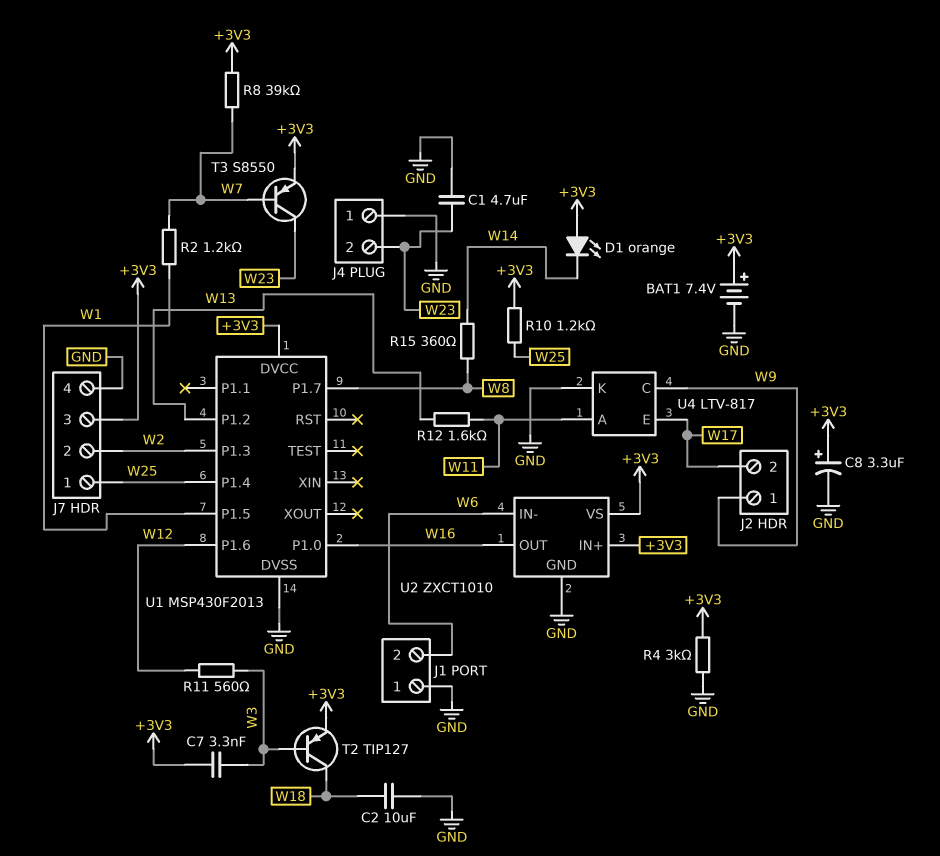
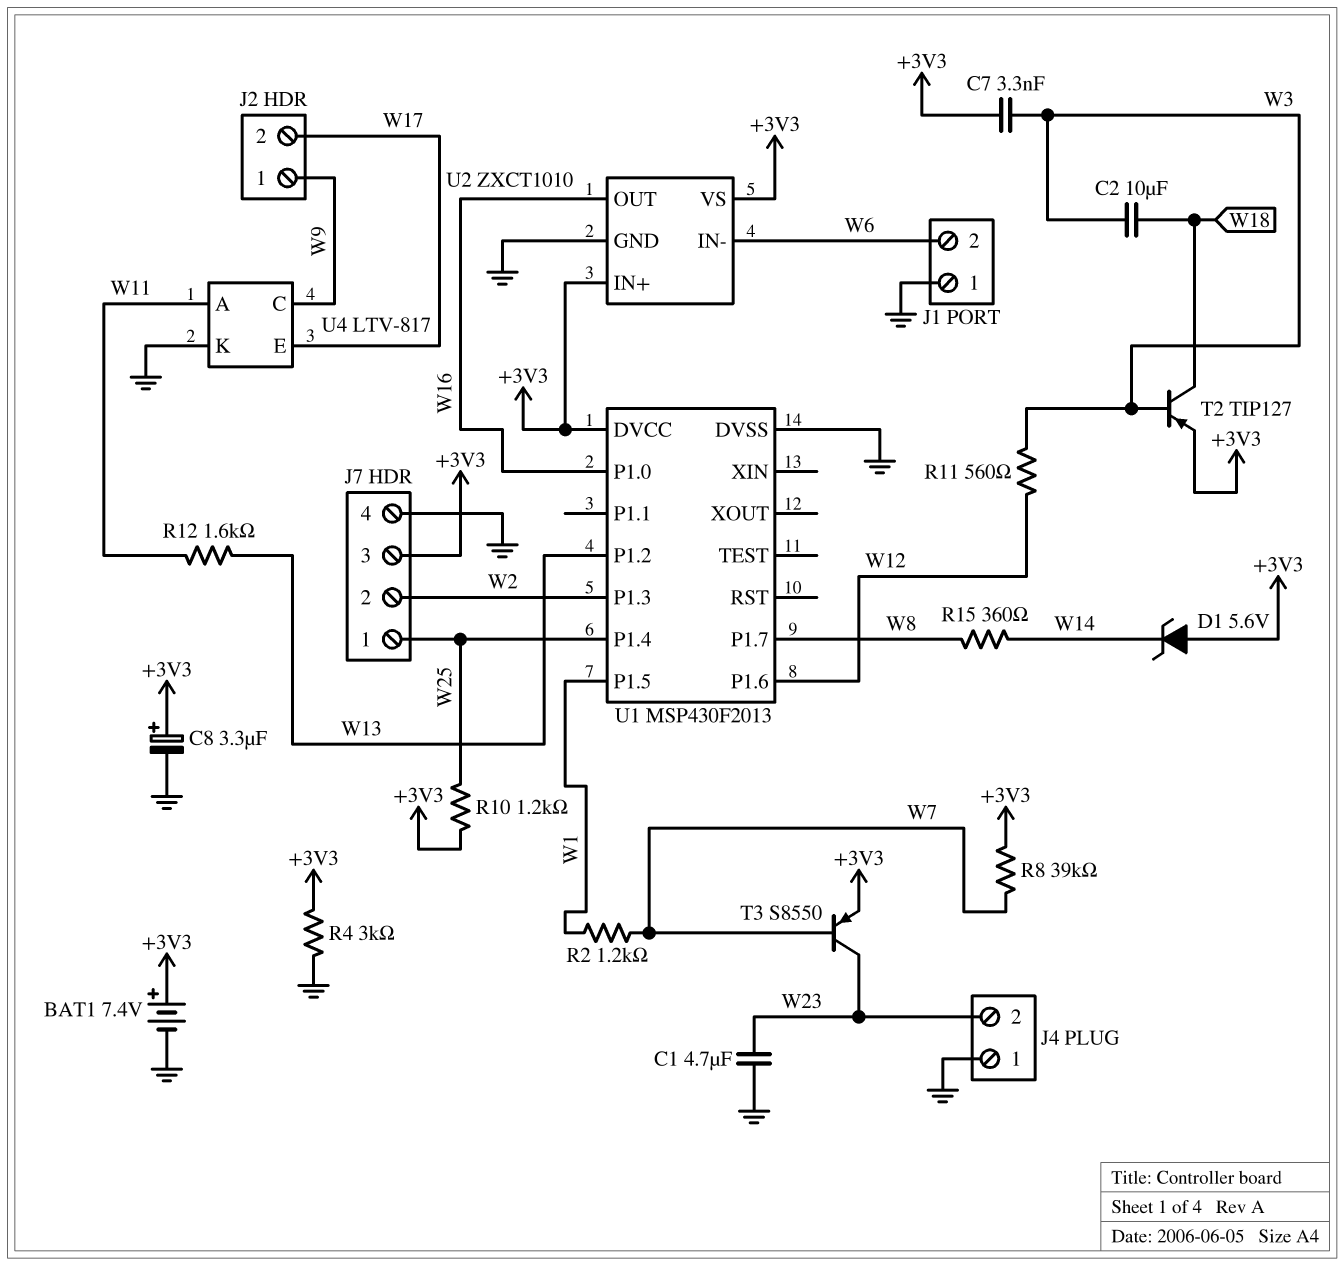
C2: 10uF (GND, W18) -> 10uF (W3, W18)
D1: LED orange (A +3V3, K W14) -> zener 5.6V (A +3V3, K W14)

